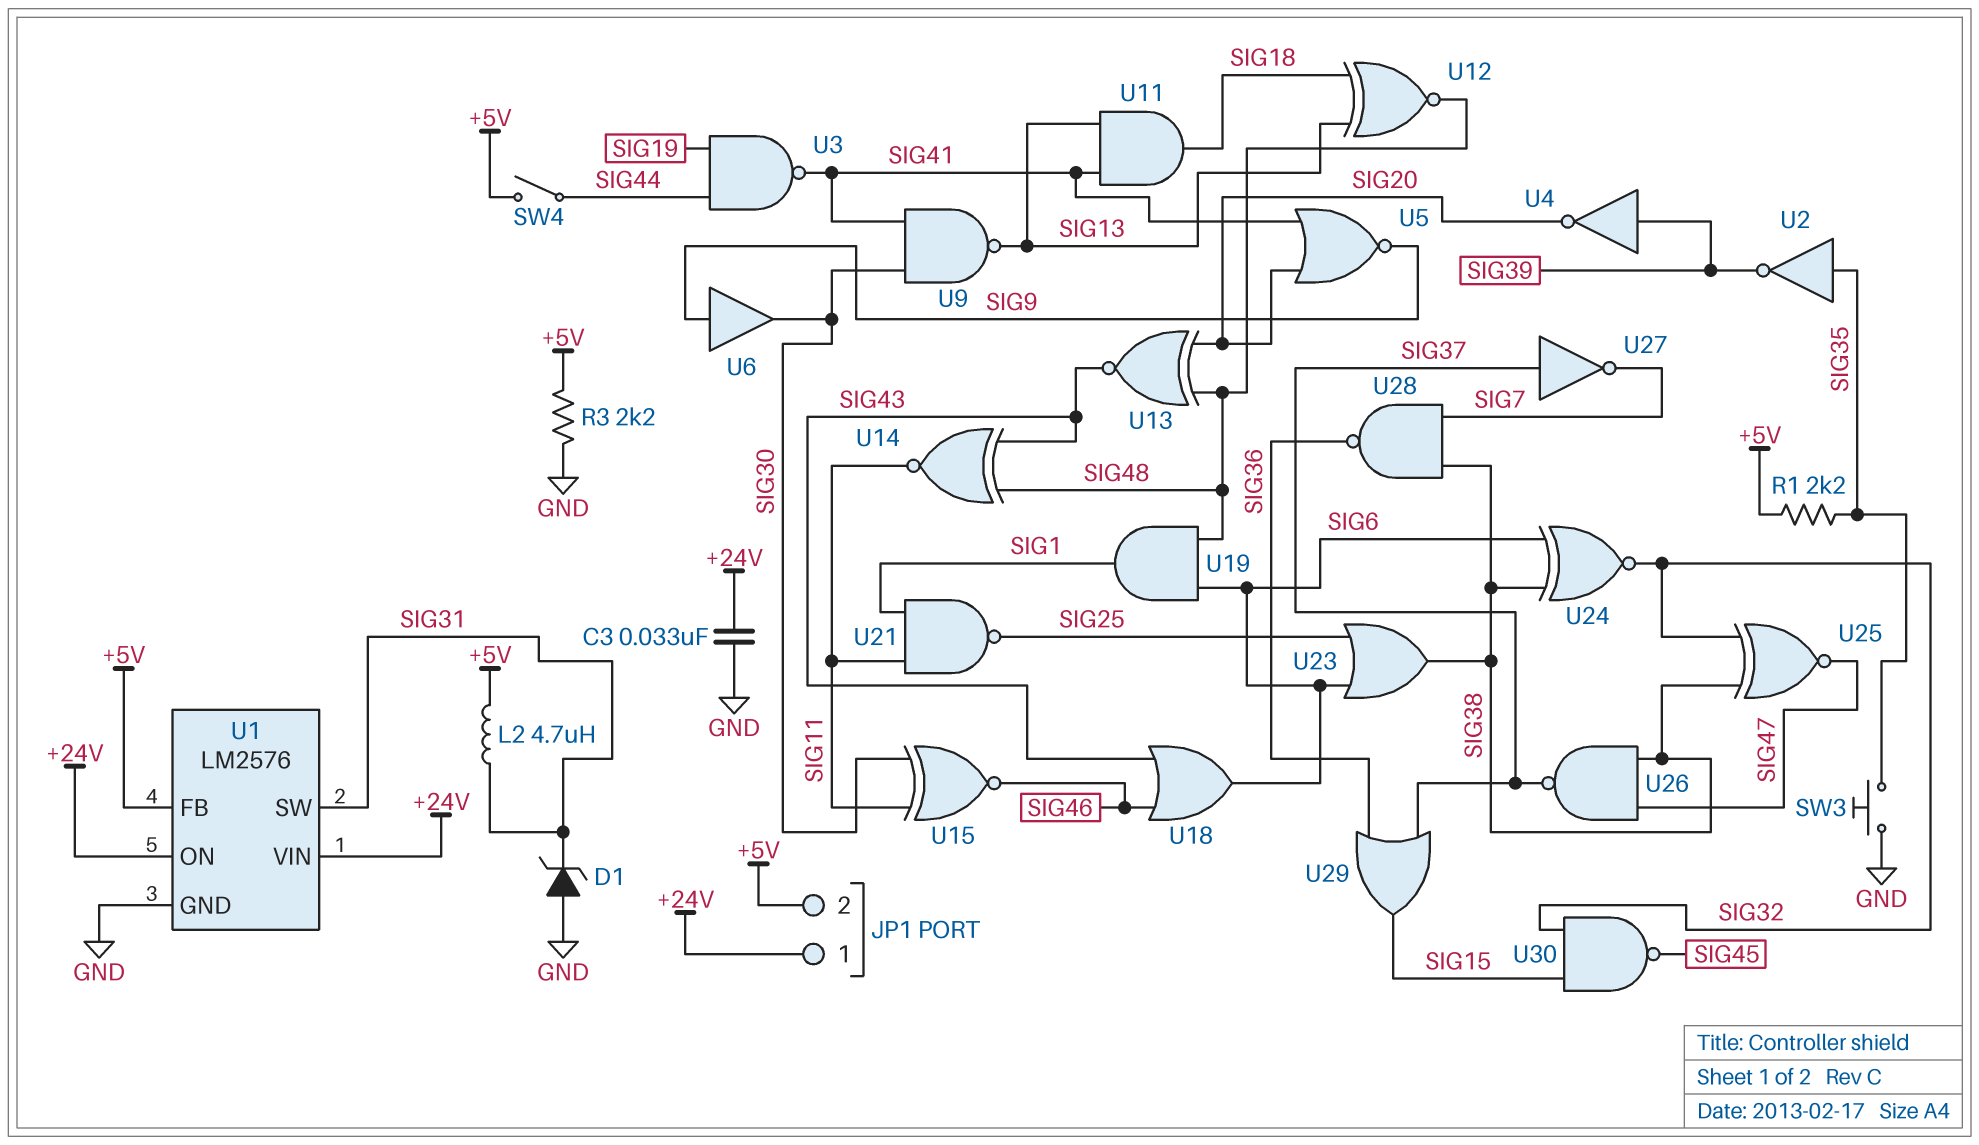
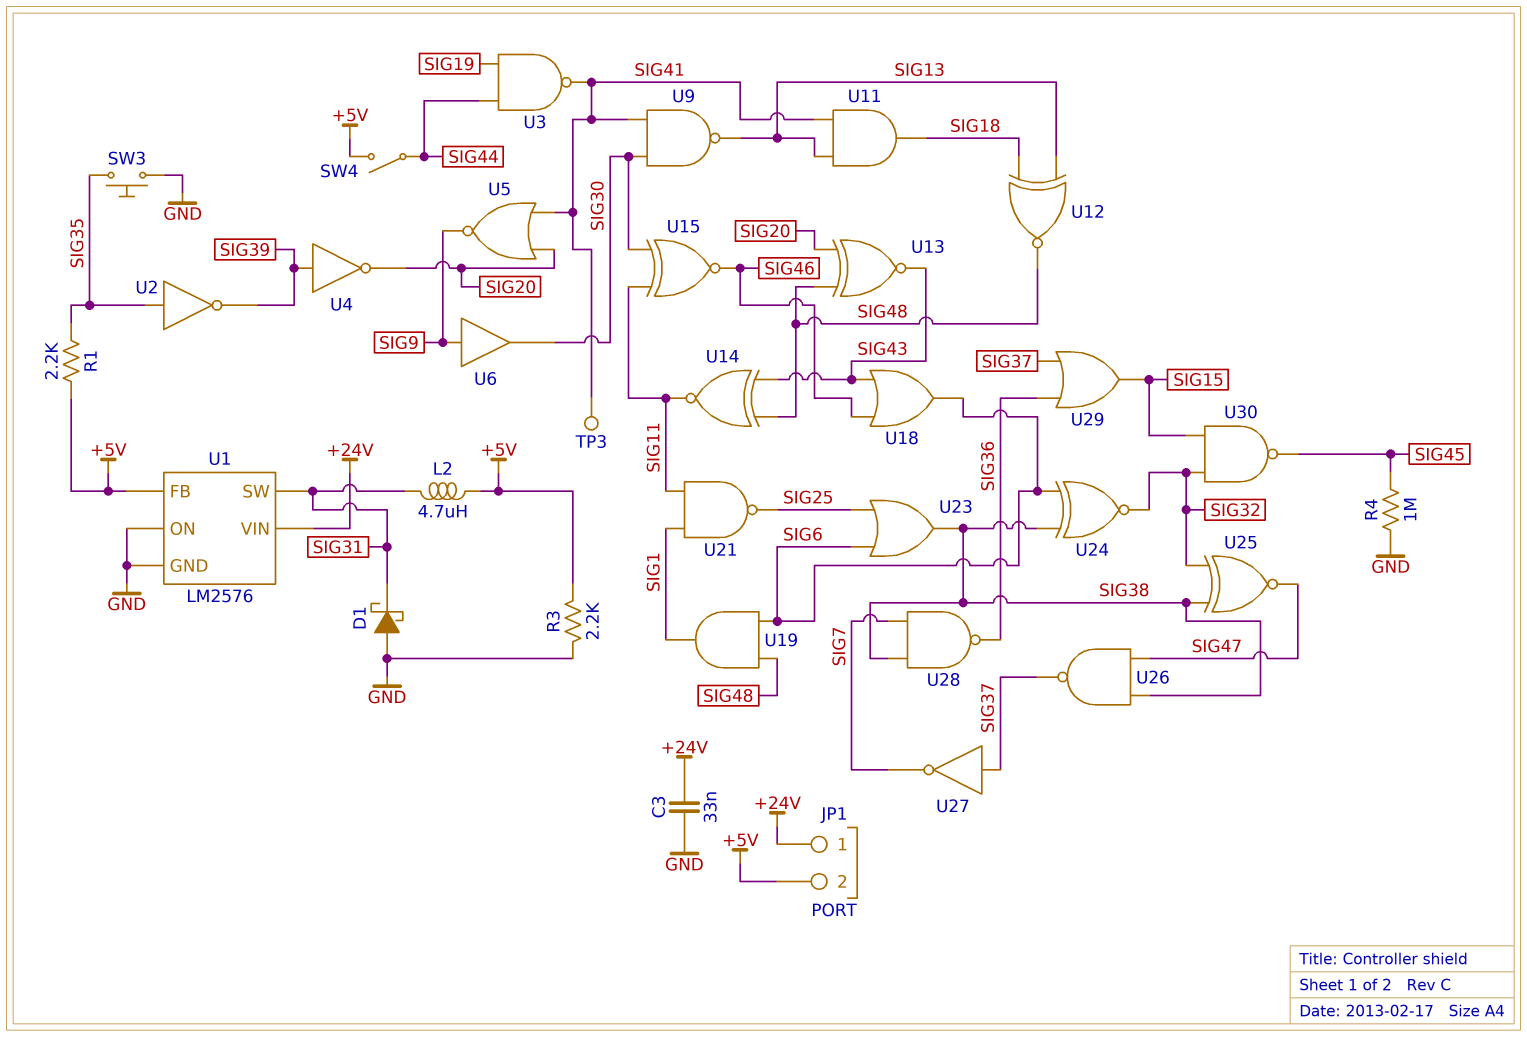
D1: zener (A GND, K SIG31) -> schottky (A GND, K SIG31)
R4: none -> 1M (GND, SIG45)
TP3: none -> test point (SIG41)
U1 pin ON: +24V -> GND

